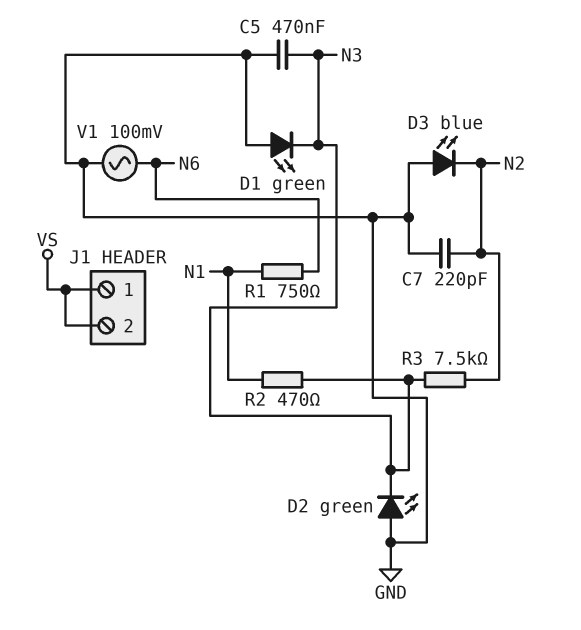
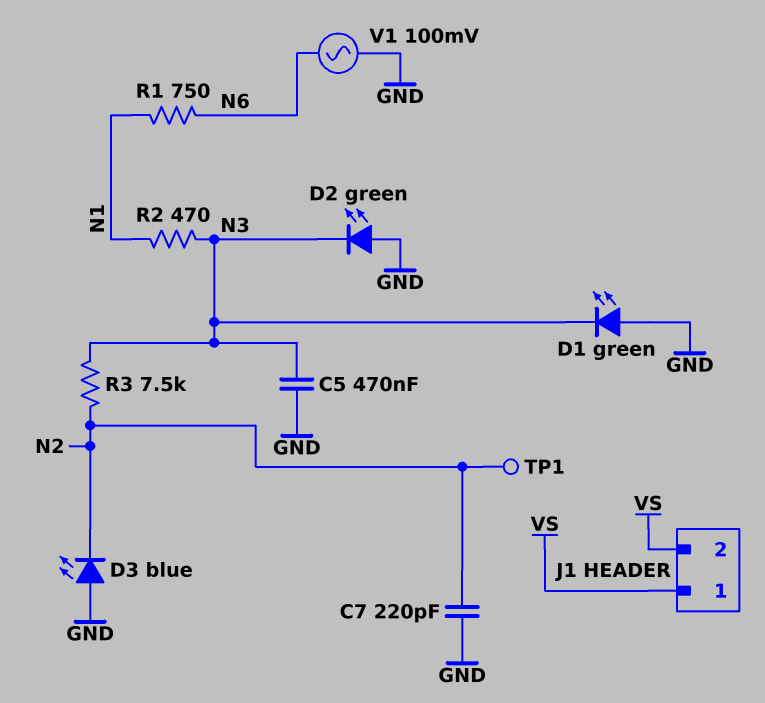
TP1: none -> test point (N2)

